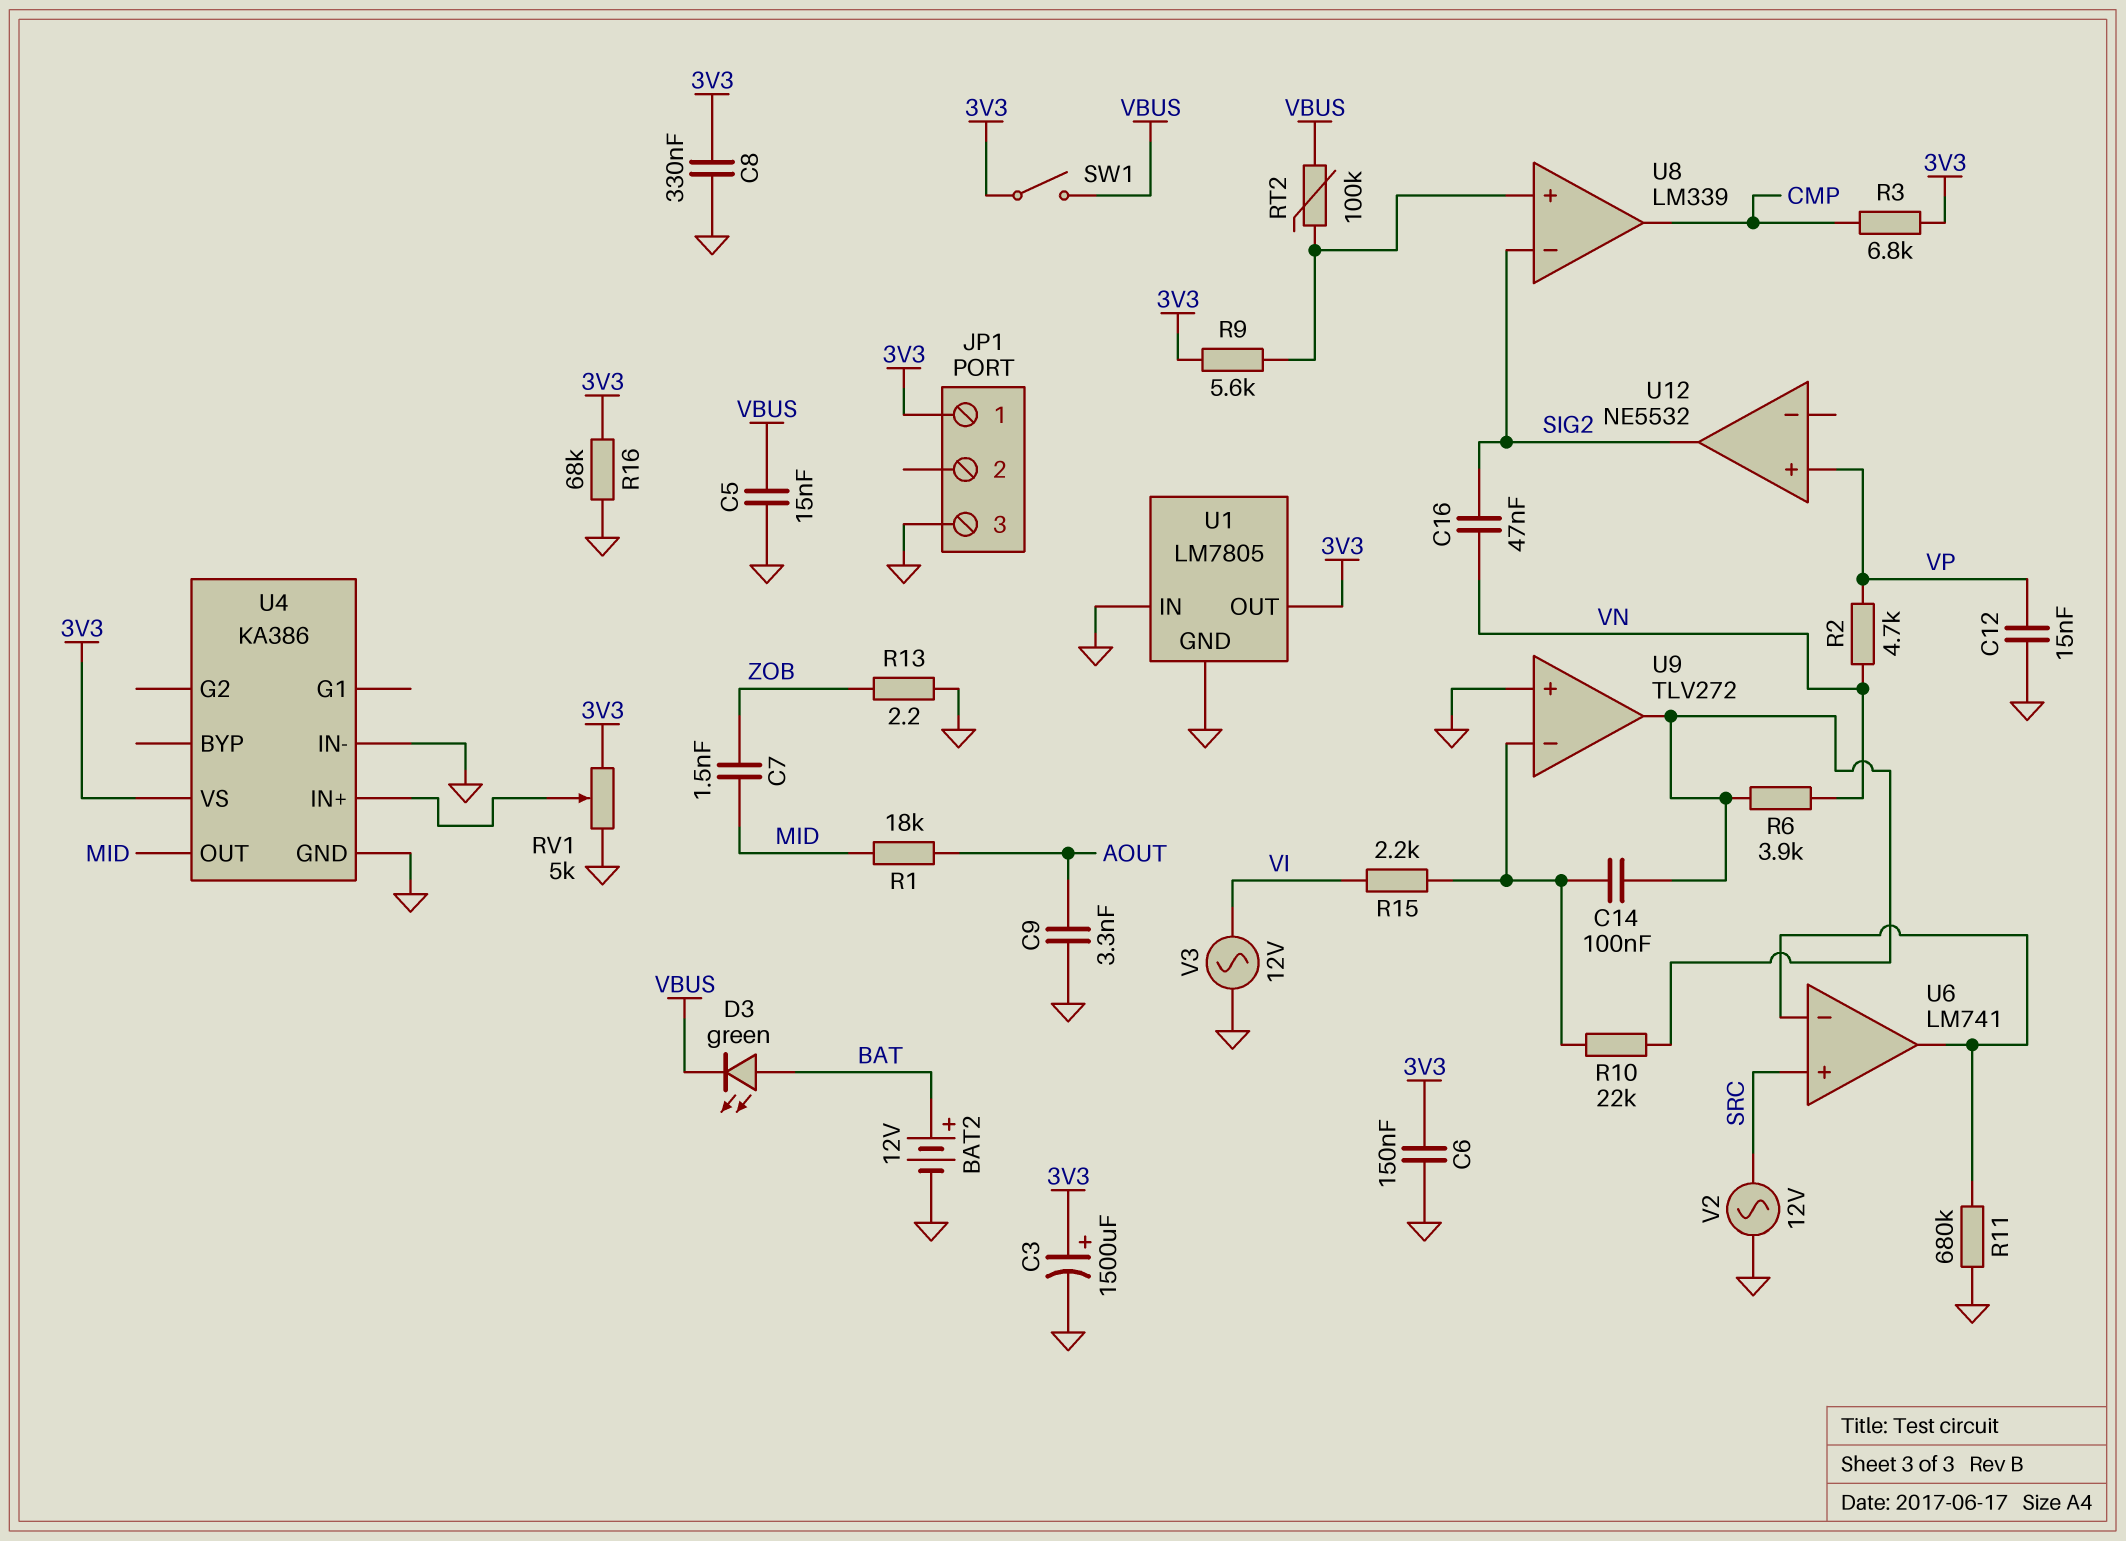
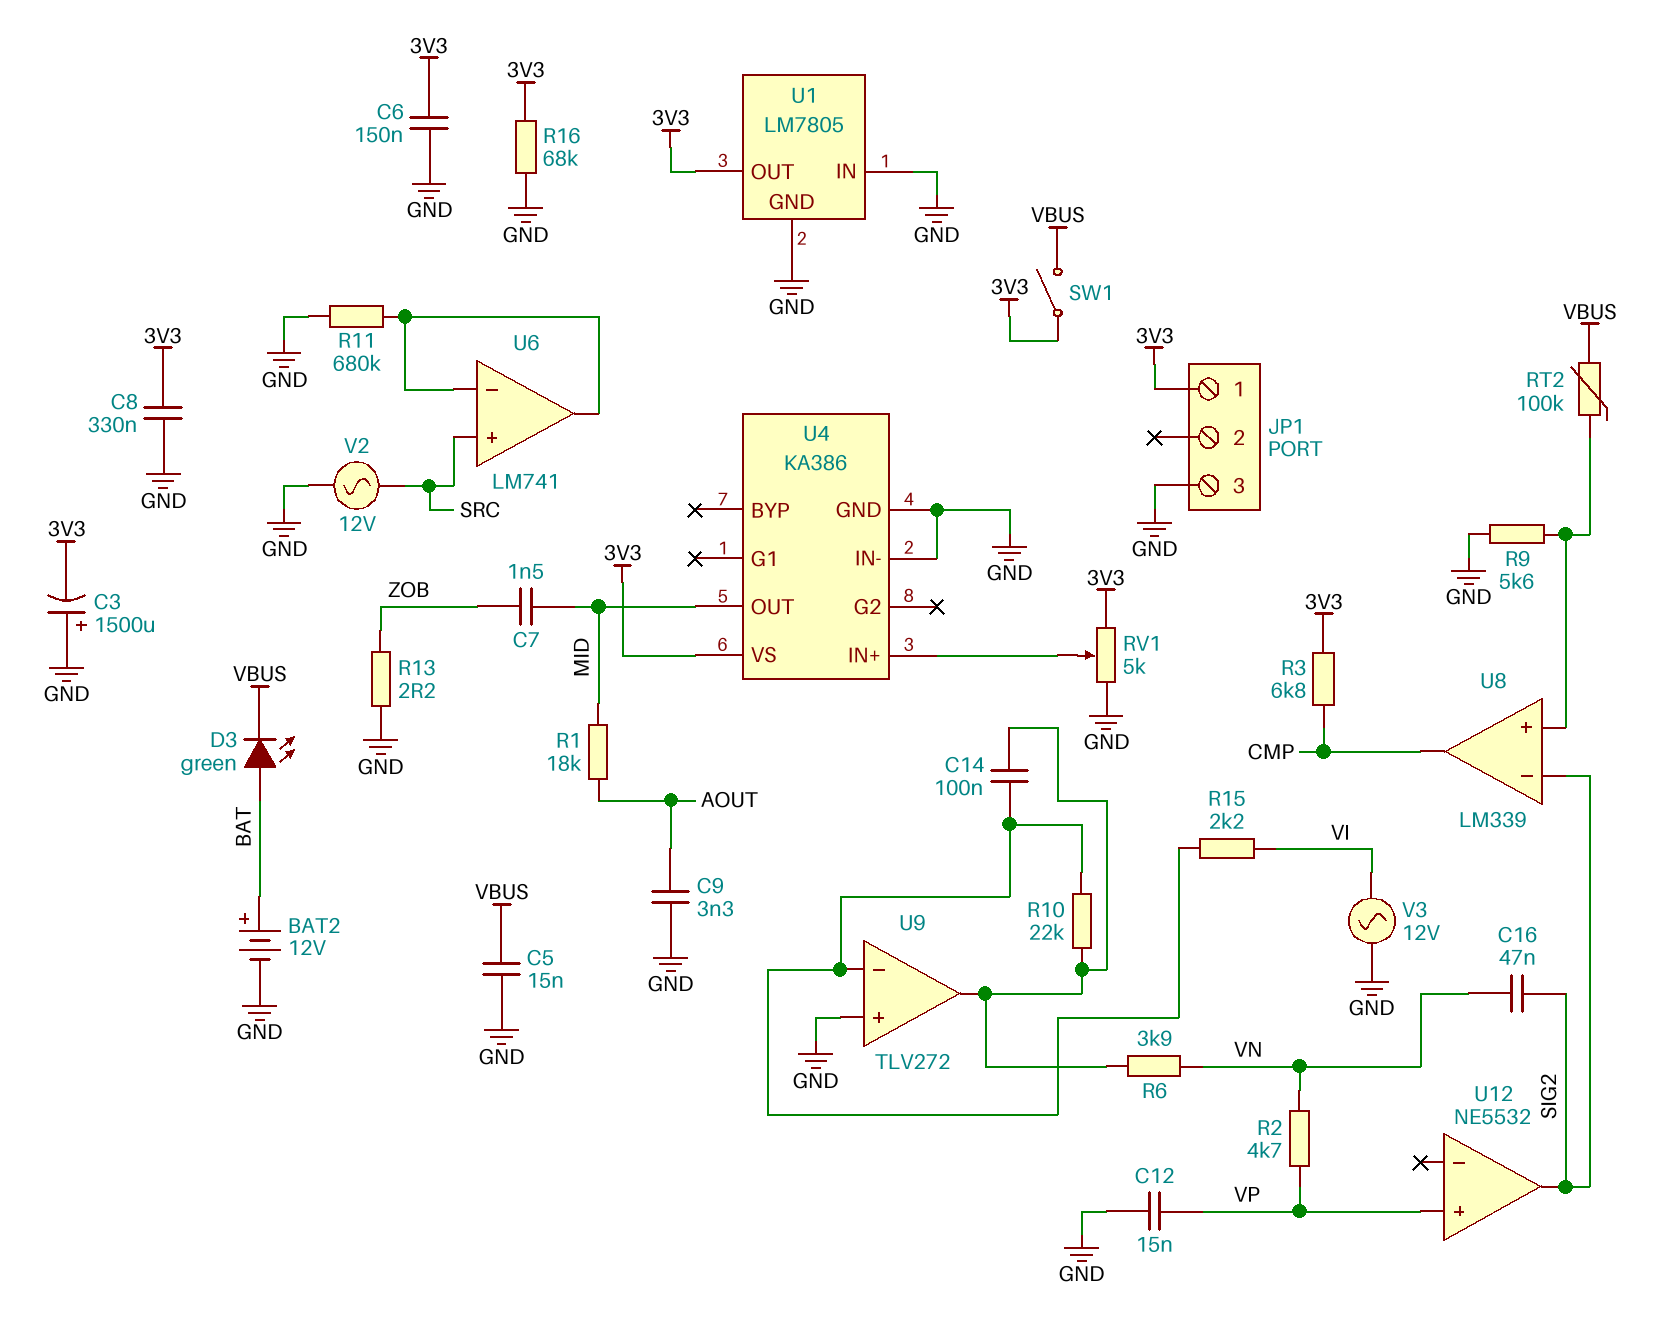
C3: 1500uF (plus 3V3, minus GND) -> 1500uF (plus GND, minus 3V3)
R9: 5.6k (3V3, U8/in+) -> 5.6k (GND, U8/in+)

